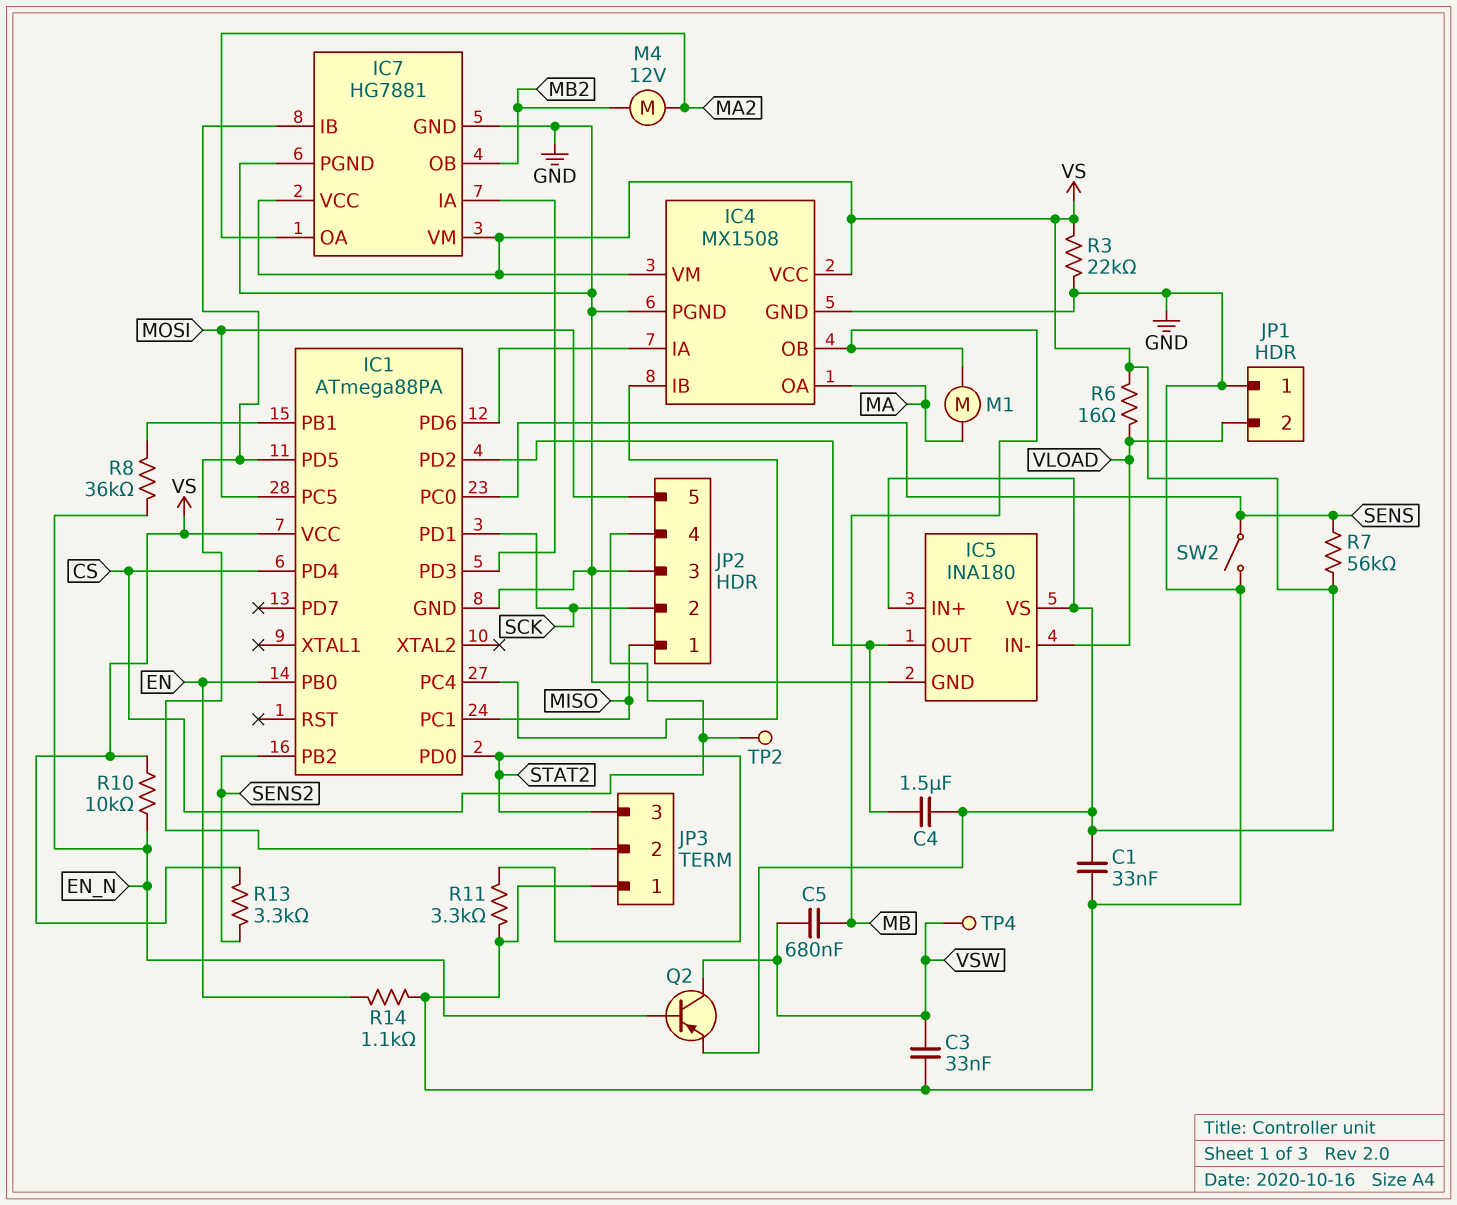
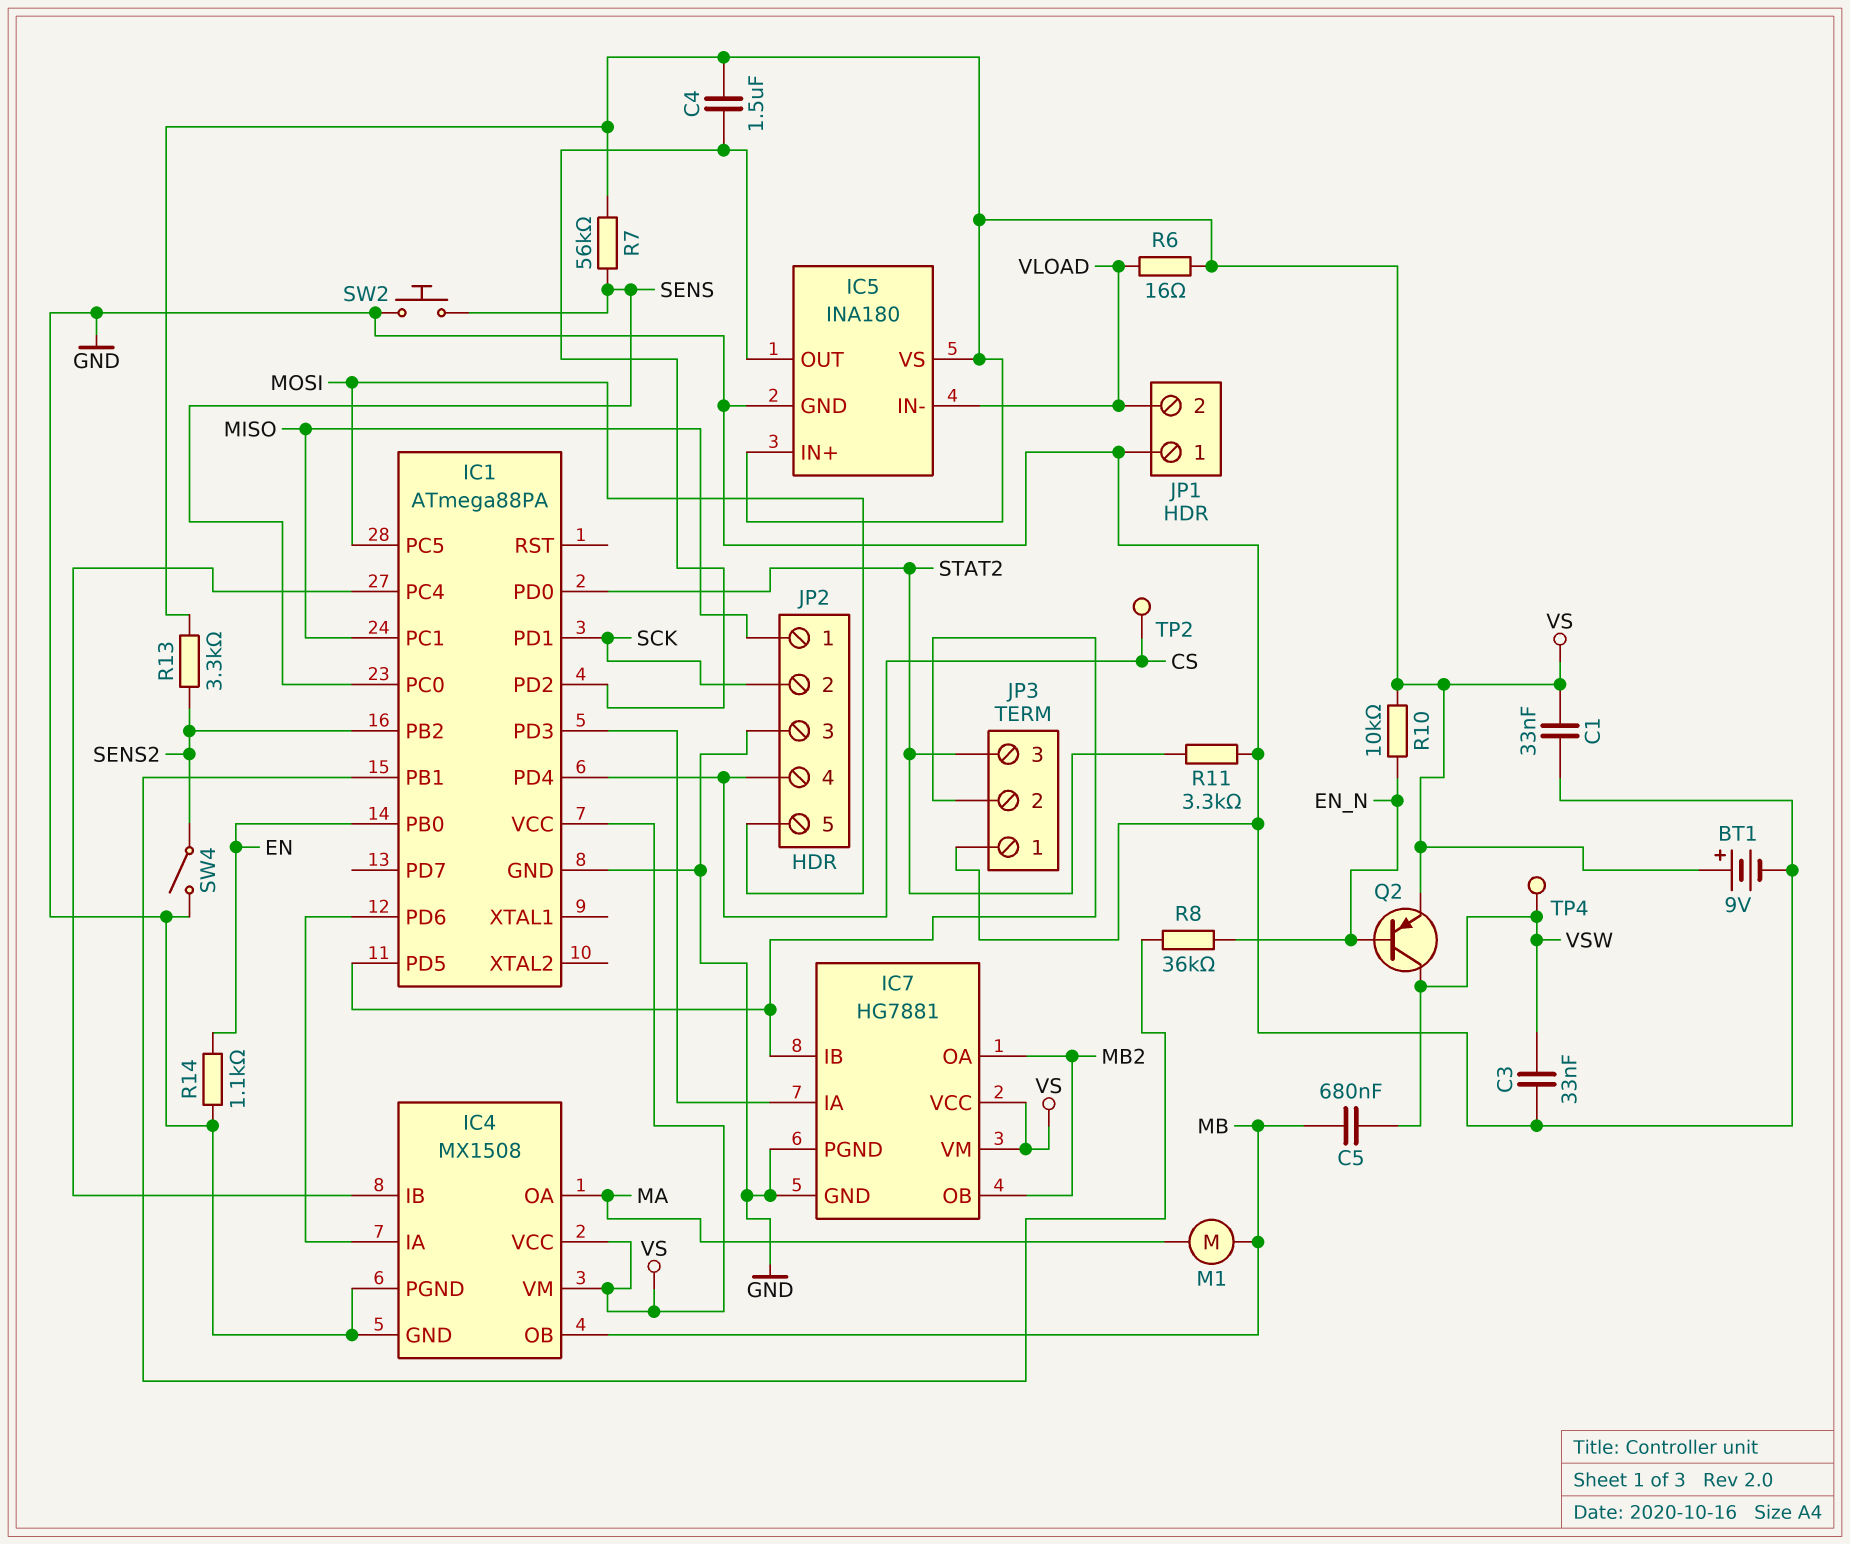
BT1: none -> 9V (plus VS, minus GND)
IC7 pin OA: MA2 -> MB2
M4: motor 12V (MA2, MB2) -> none
R3: 22k (GND, VS) -> none
SW2: switch (GND, SENS) -> button (GND, SENS)
SW4: none -> switch (GND, SENS2)

